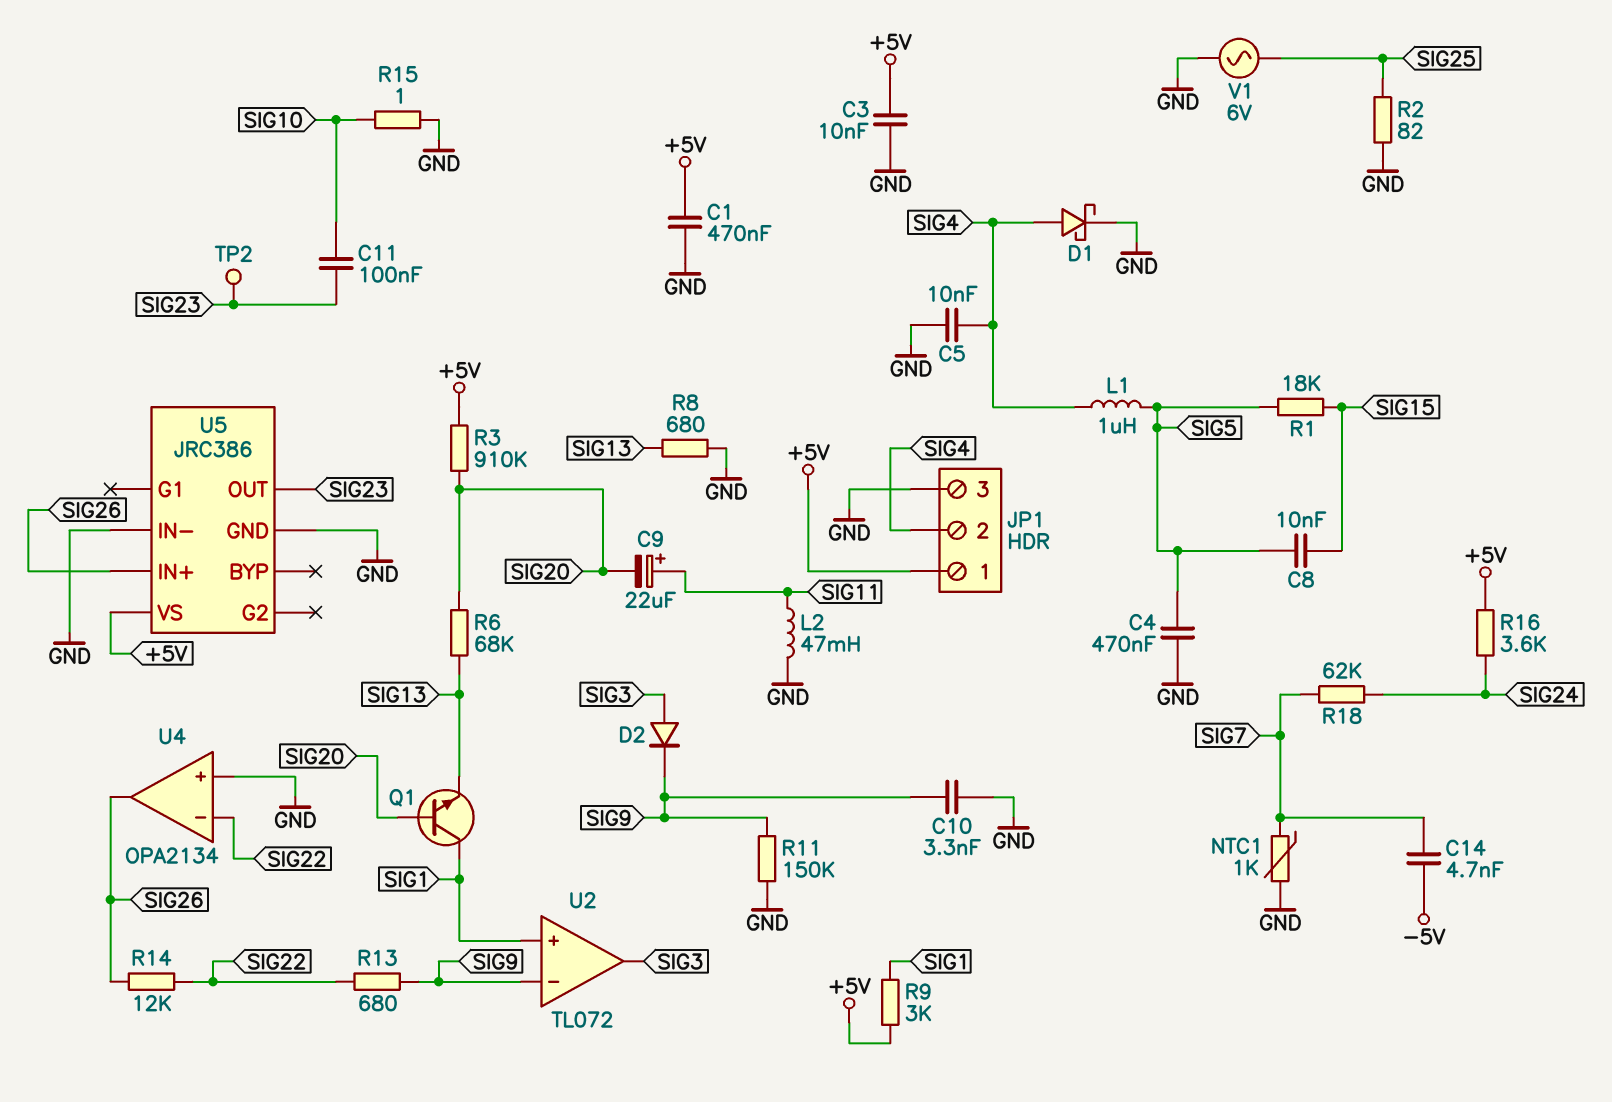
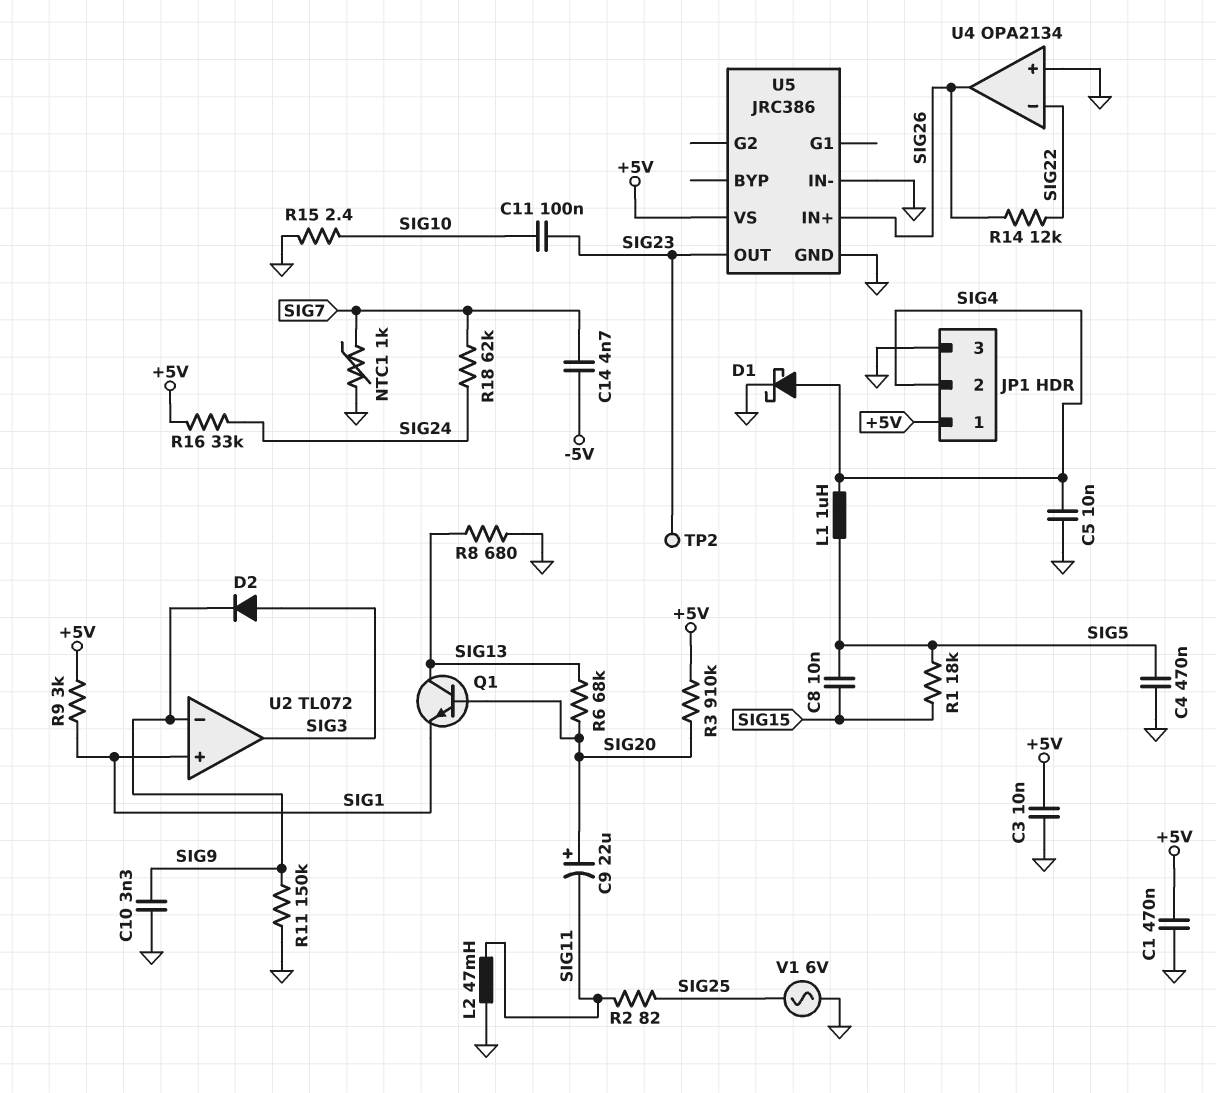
C9: 22uF (plus SIG11, minus SIG20) -> 22uF (plus SIG20, minus SIG11)
Q1: NPN (B SIG20, C SIG1, E SIG13) -> NPN (B SIG20, C SIG13, E SIG1)
R2: 82 (GND, SIG25) -> 82 (SIG11, SIG25)
R13: 680 (SIG9, SIG22) -> none
R15: 1 (GND, SIG10) -> 2.4 (GND, SIG10)
R16: 3.6k (+5V, SIG24) -> 33k (+5V, SIG24)

